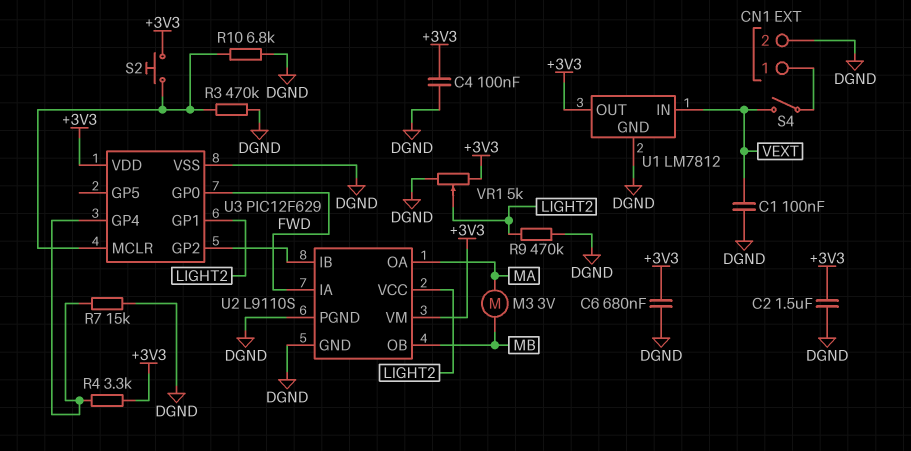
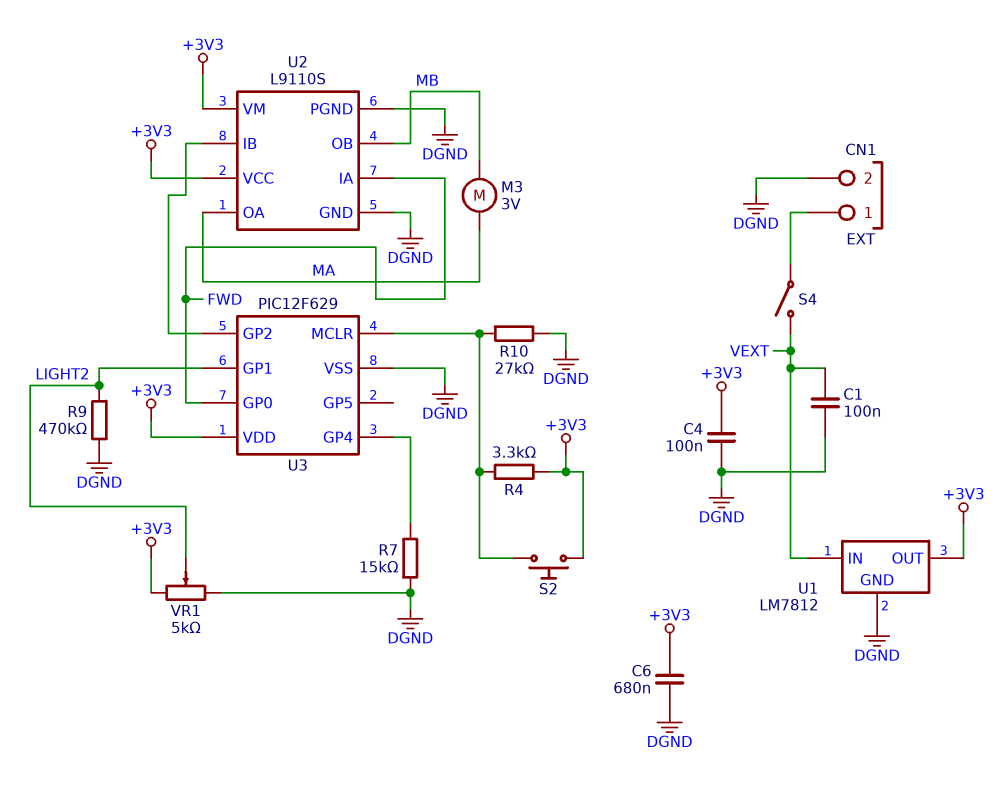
C2: 1.5uF (+3V3, DGND) -> none
R3: 470k (DGND, U3/MCLR) -> none
R4: 3.3k (+3V3, U3/GP4) -> 3.3k (+3V3, U3/MCLR)
R10: 6.8k (DGND, U3/MCLR) -> 27k (DGND, U3/MCLR)
U2 pin VCC: LIGHT2 -> +3V3

